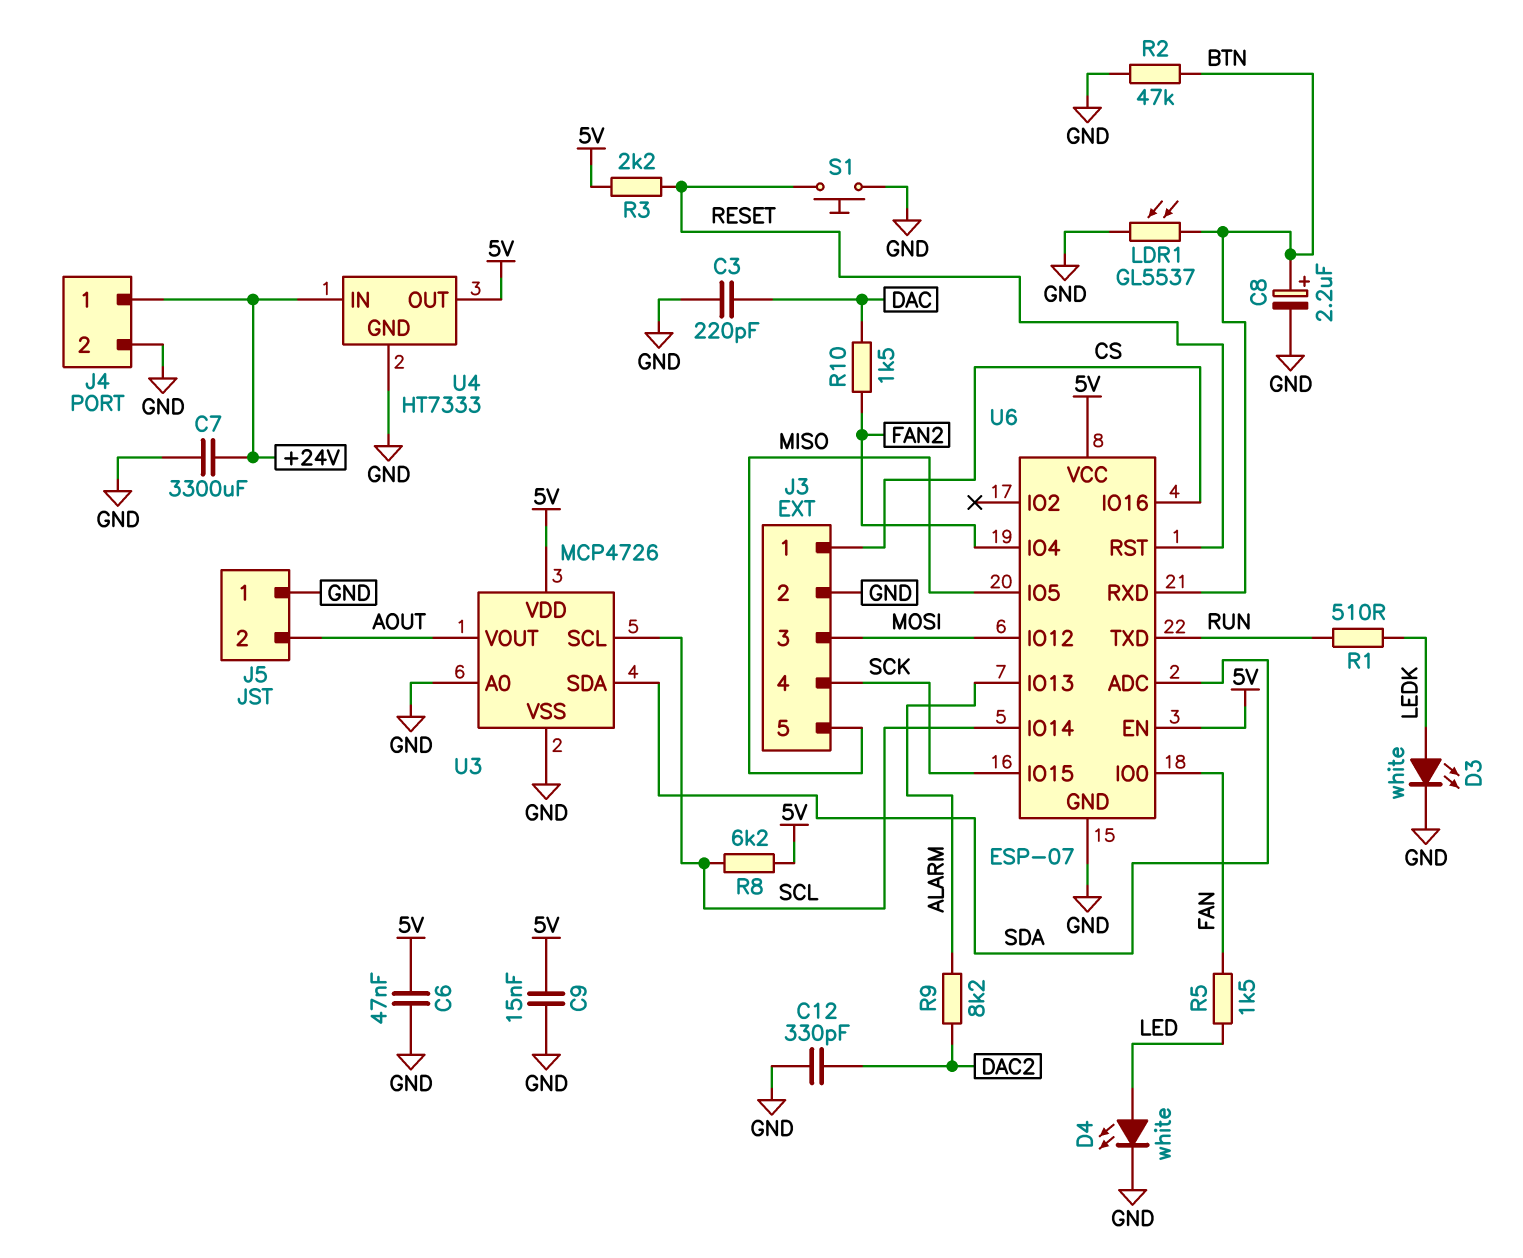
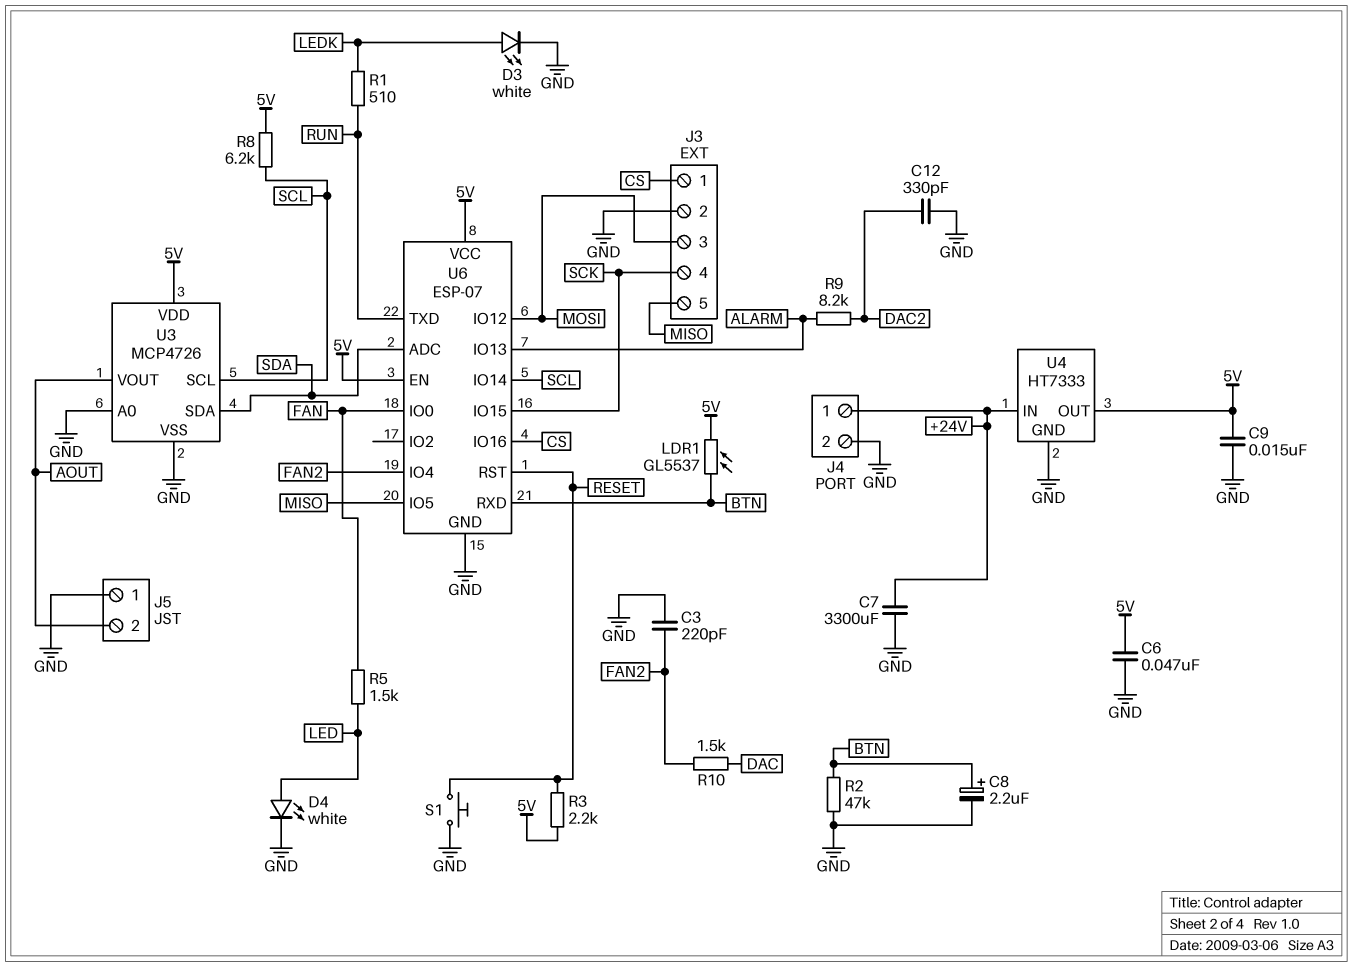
C3: 220pF (DAC, GND) -> 220pF (FAN2, GND)
LDR1: GL5537 (BTN, GND) -> GL5537 (5V, BTN)

